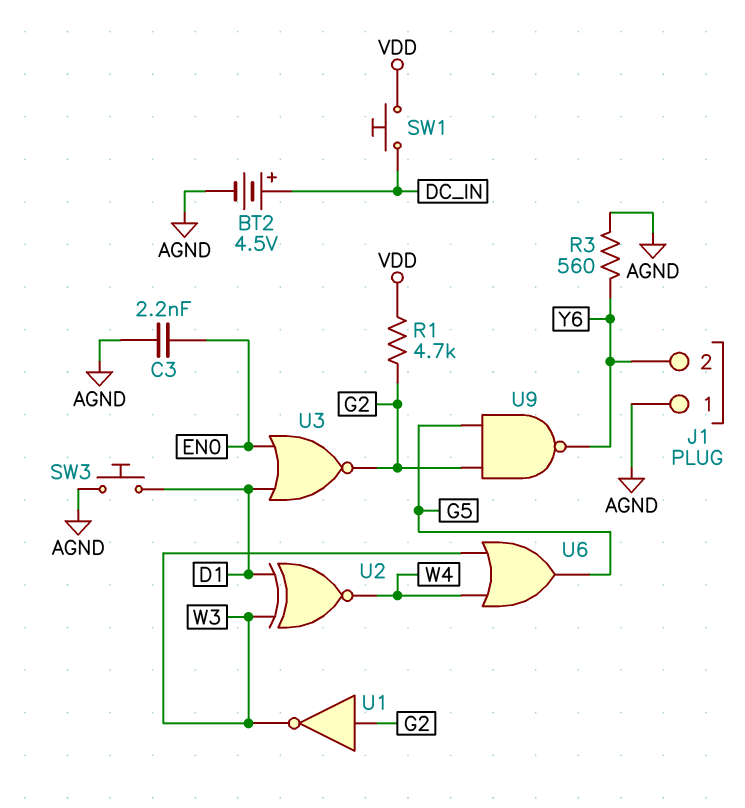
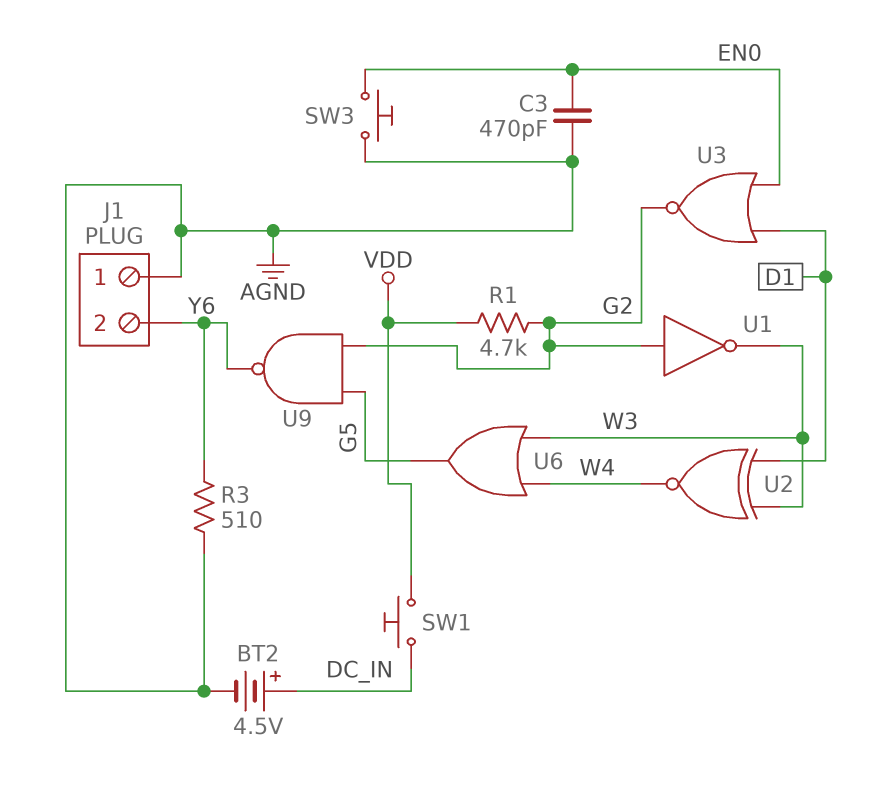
C3: 2.2nF (AGND, EN0) -> 470pF (AGND, EN0)
R3: 560 (AGND, Y6) -> 510 (AGND, Y6)
SW3: button (AGND, D1) -> button (AGND, EN0)

